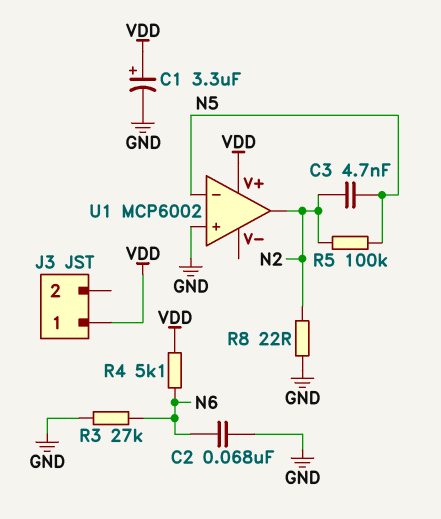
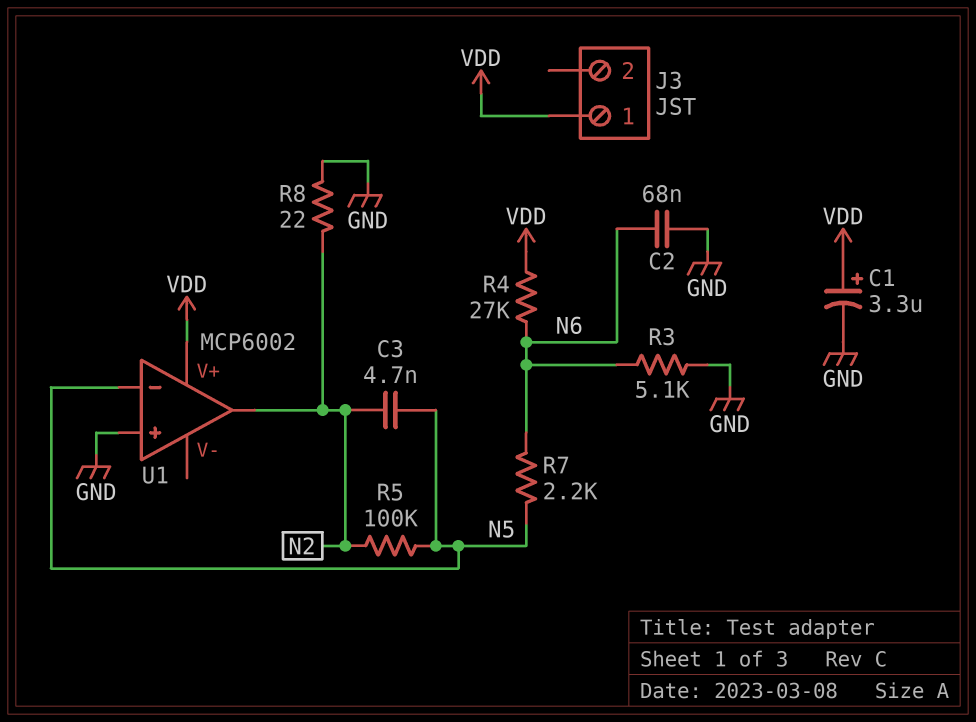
R3: 27k (GND, N6) -> 5.1k (GND, N6)
R4: 5.1k (N6, VDD) -> 27k (N6, VDD)
R7: none -> 2.2k (N5, N6)

